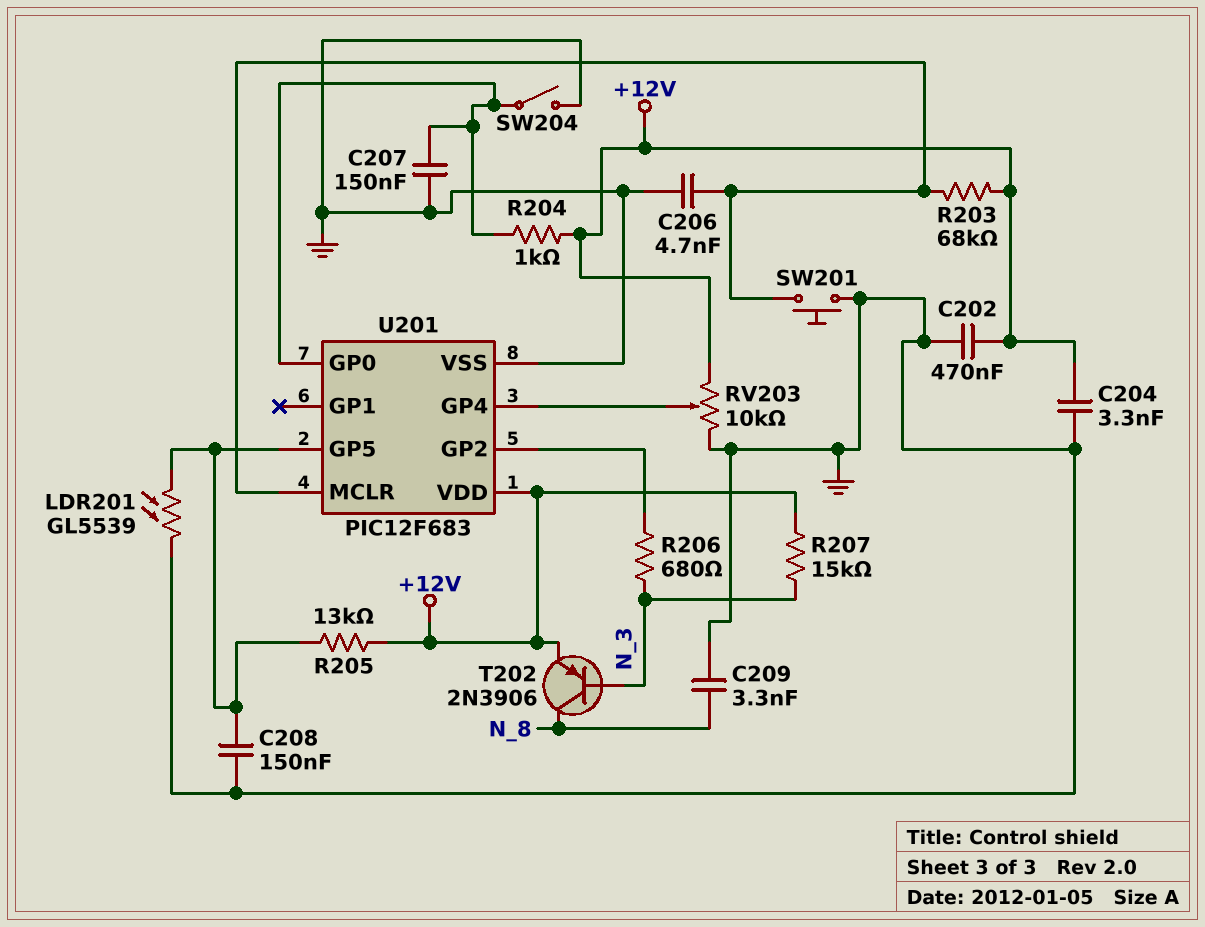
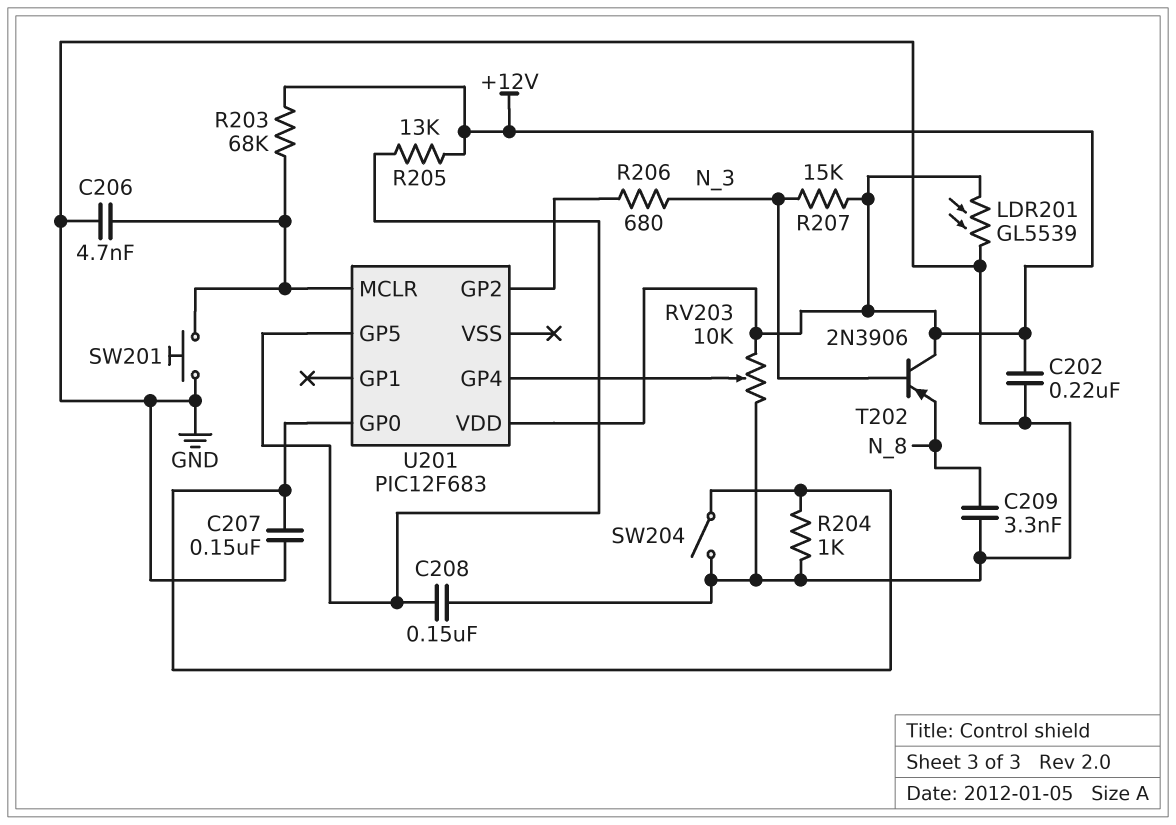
C202: 470nF (+12V, GND) -> 220nF (+12V, GND)
C204: 3.3nF (+12V, GND) -> none
LDR201: GL5539 (GND, U201/GP5) -> GL5539 (+12V, GND)
R204: 1k (+12V, U201/GP0) -> 1k (GND, U201/GP0)
T202: PNP 2N3906 (B N_3, C N_8, E +12V) -> PNP 2N3906 (B N_3, C +12V, E N_8)
U201 pin VSS: GND -> none

